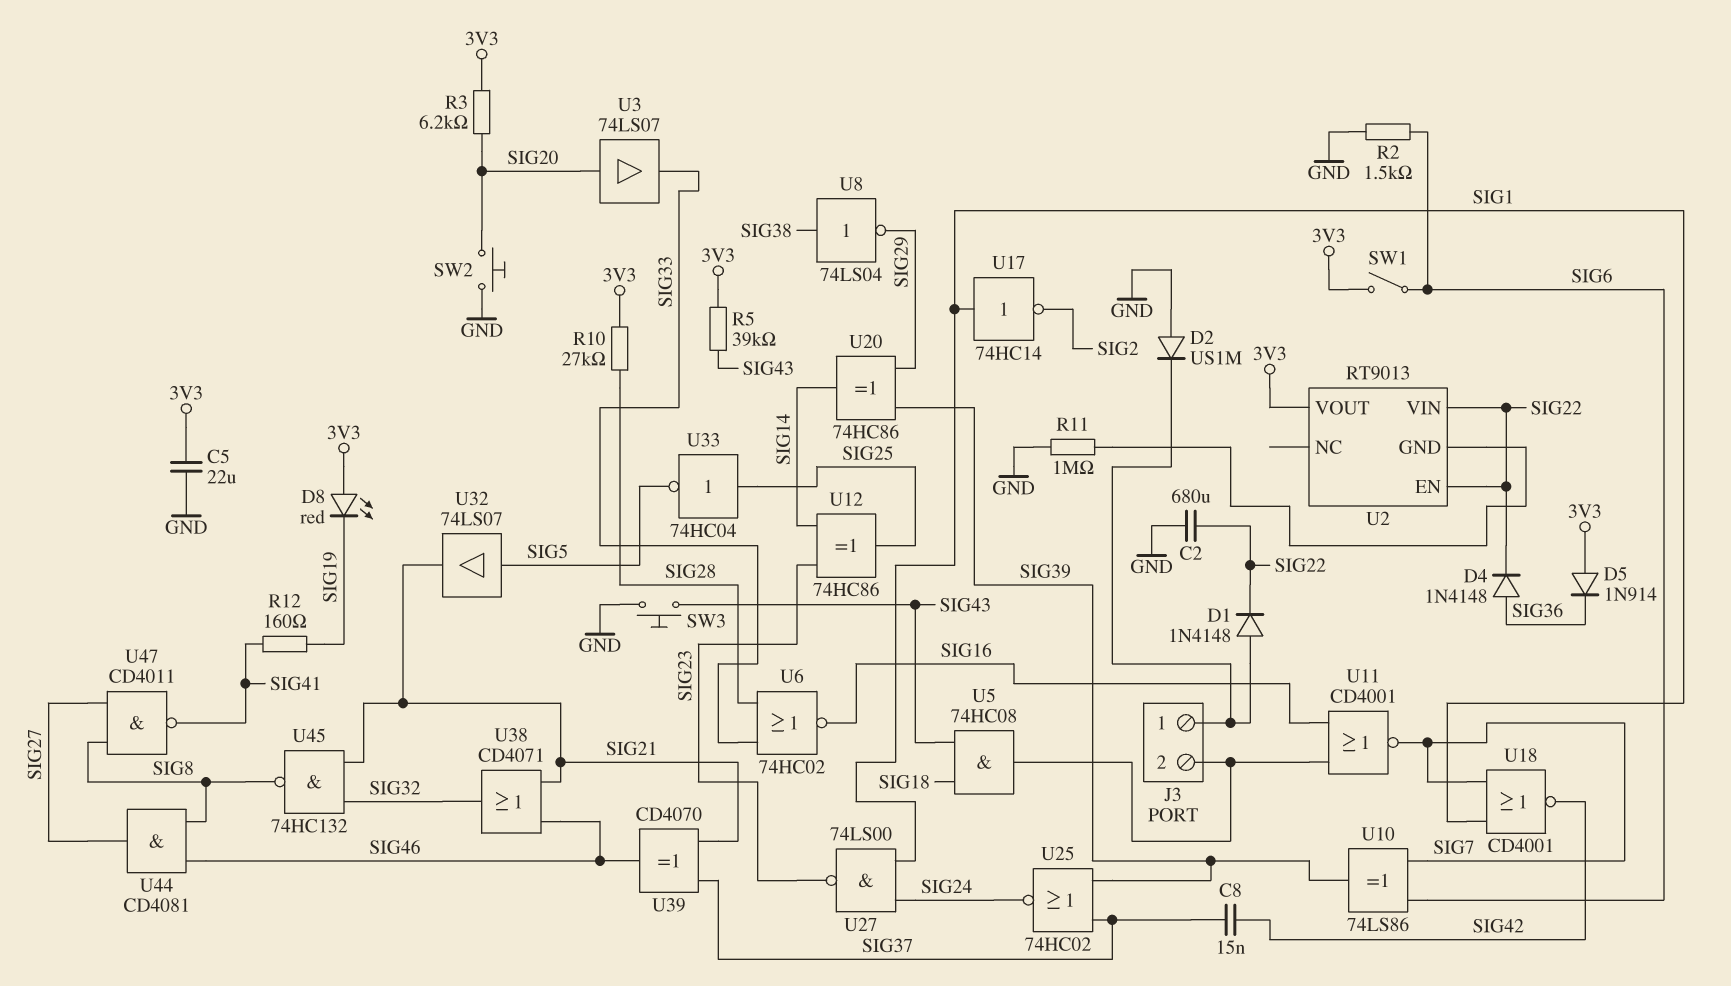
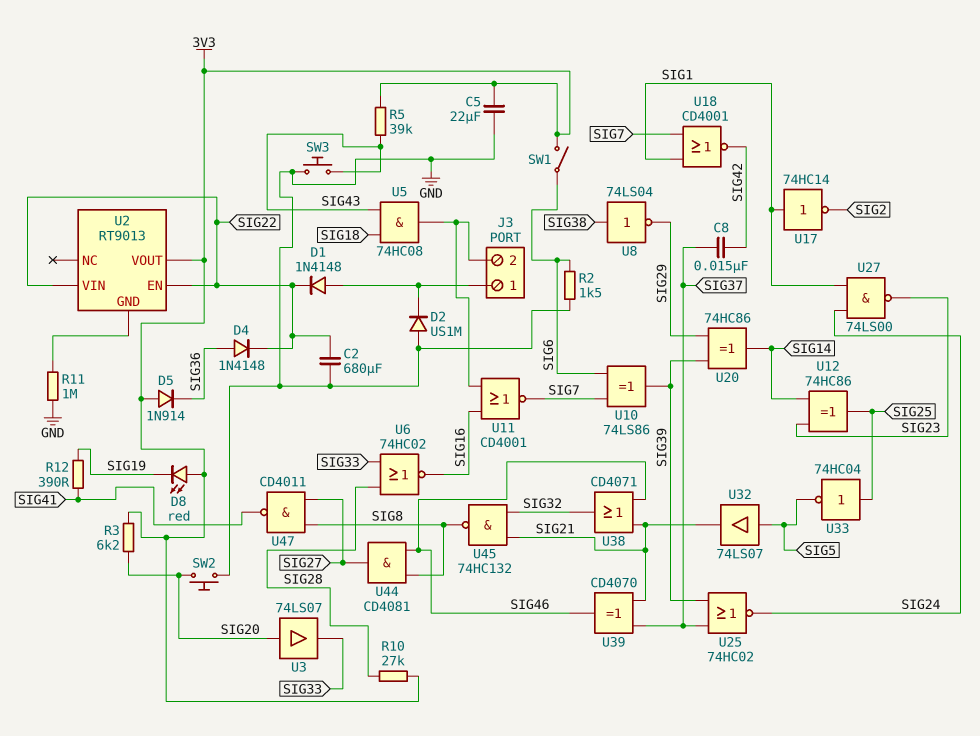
R12: 160 (SIG19, SIG41) -> 390 (SIG19, SIG41)

